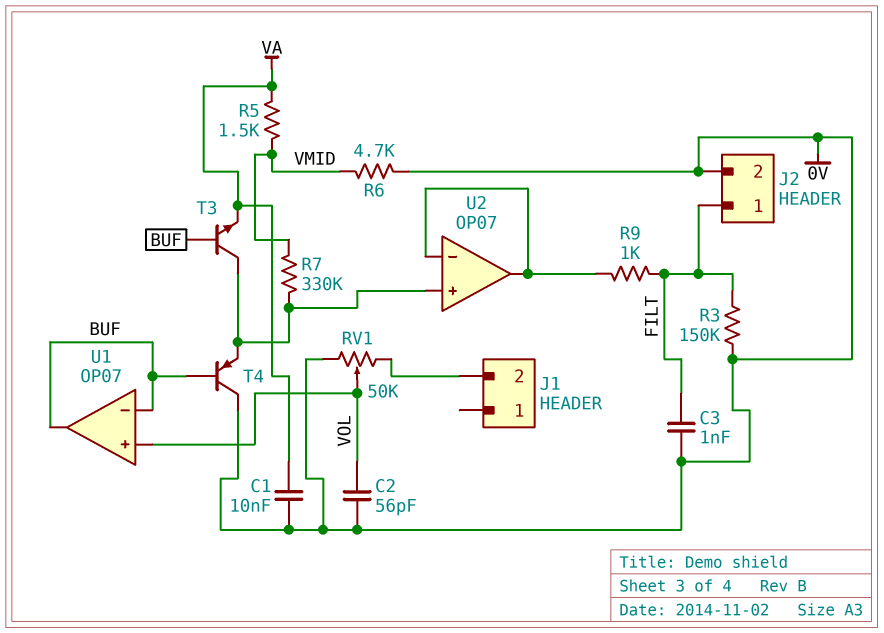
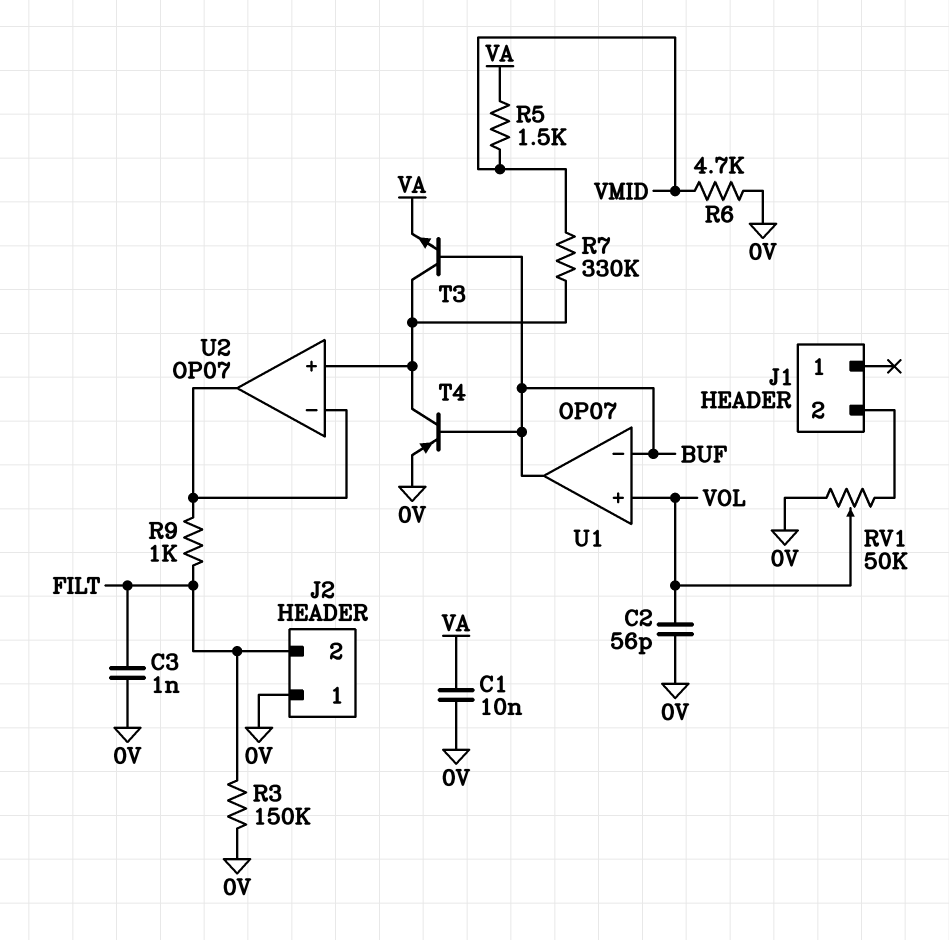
J2 pin 1: FILT -> 0V
J2 pin 2: 0V -> FILT
T4: PNP (B BUF, C 0V, E U2/in+) -> PNP (B BUF, C U2/in+, E 0V)

